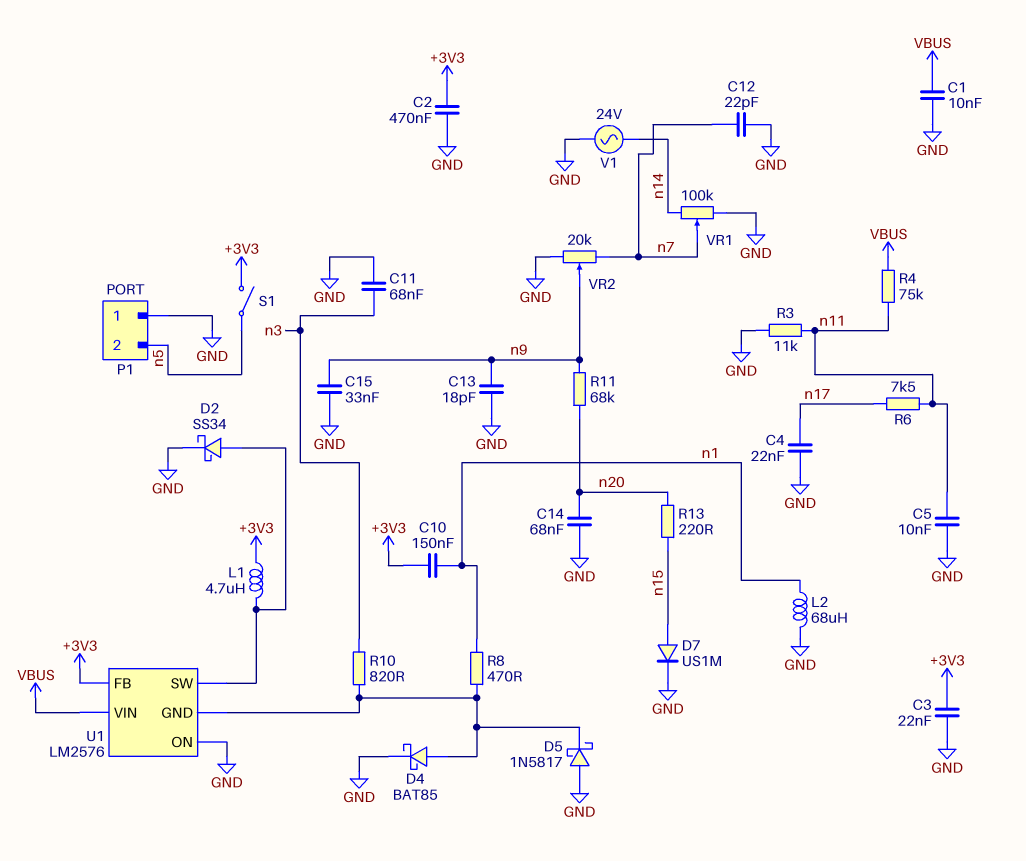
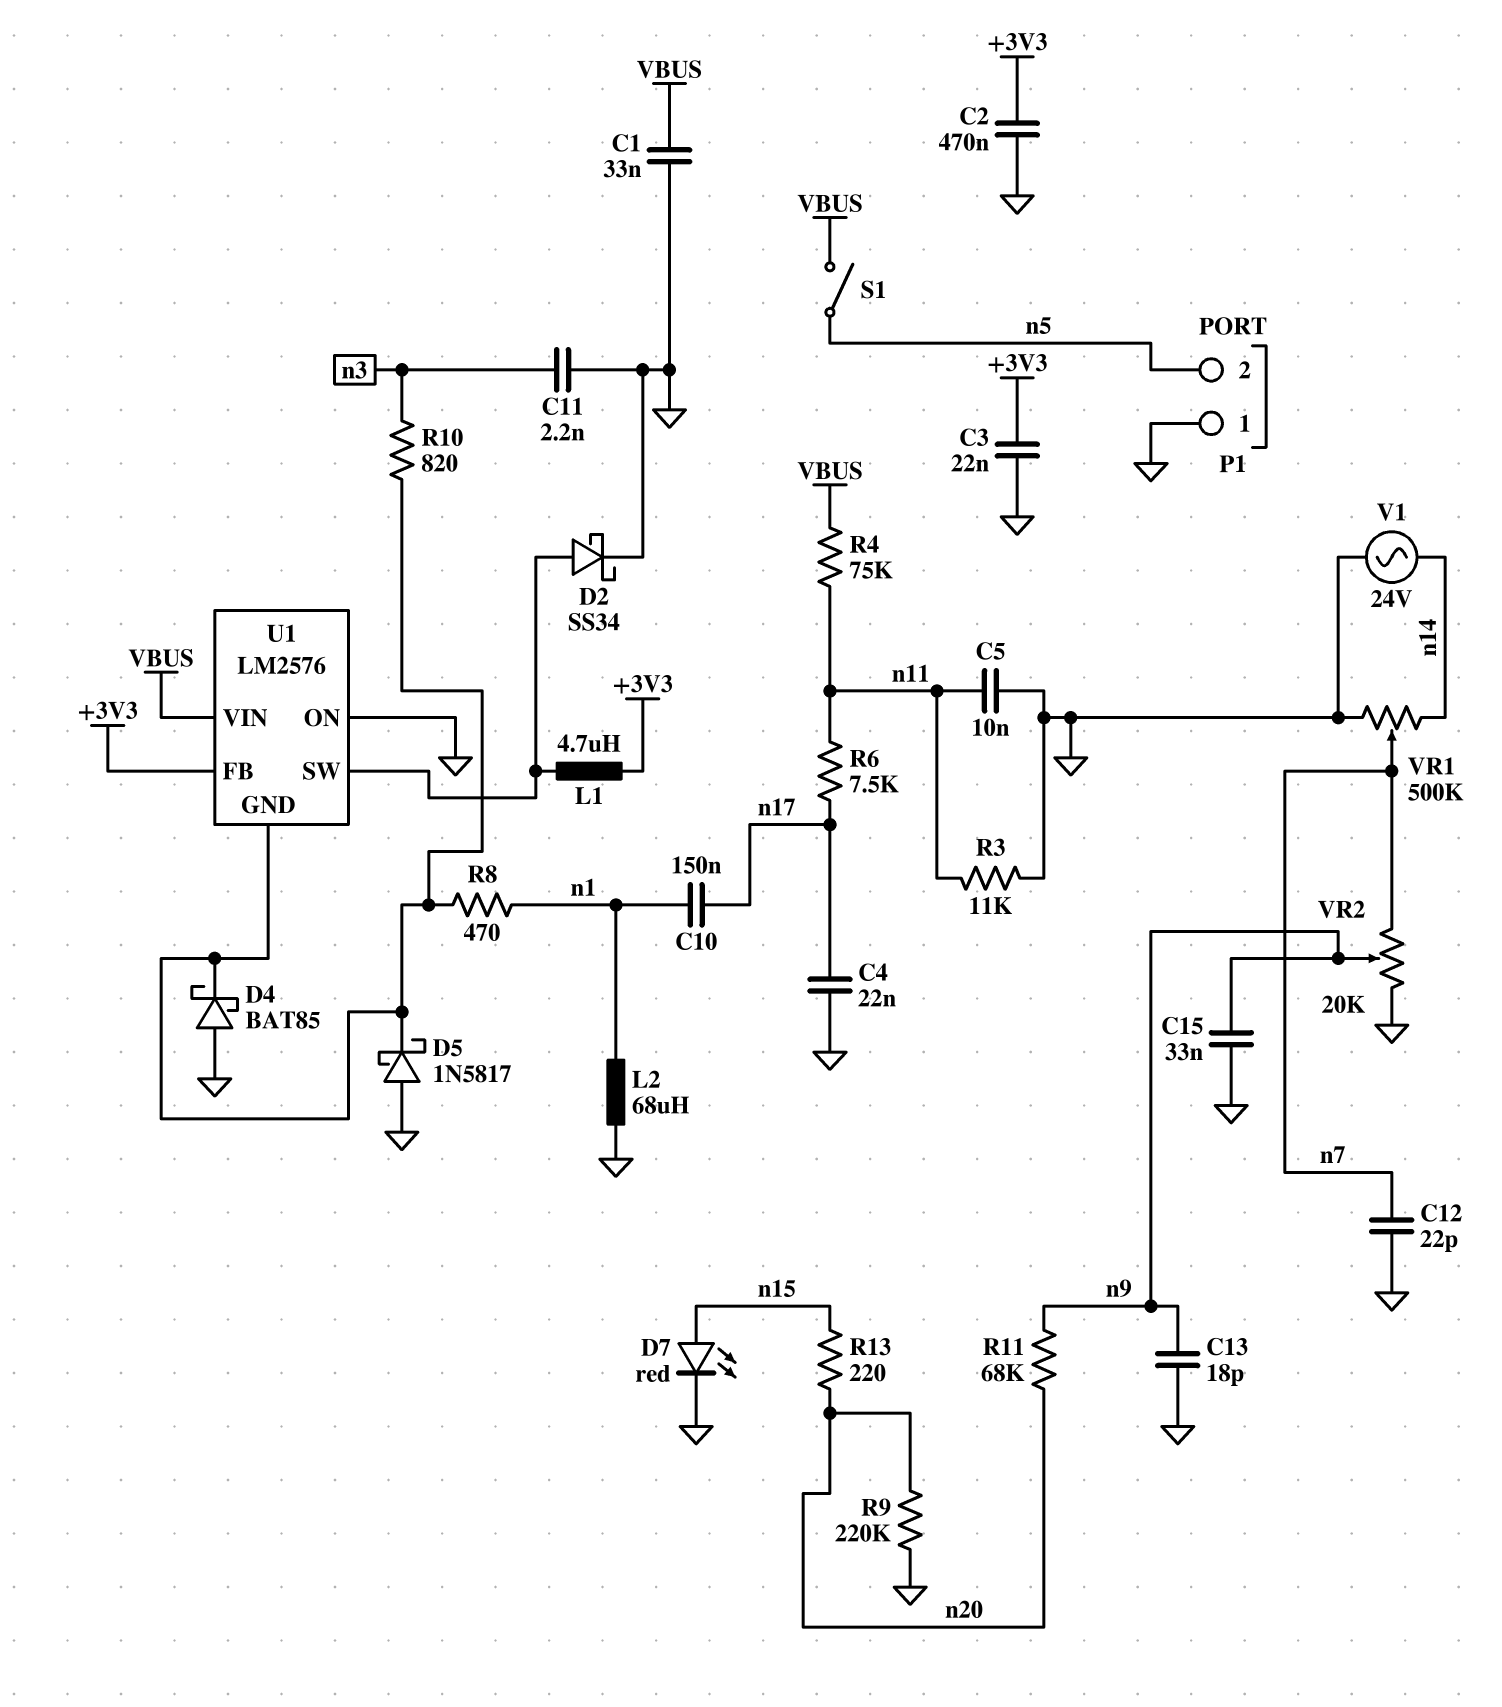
C1: 10nF (GND, VBUS) -> 33nF (GND, VBUS)
C10: 150nF (+3V3, n1) -> 150nF (n1, n17)
C11: 68nF (GND, n3) -> 2.2nF (GND, n3)
C14: 68nF (GND, n20) -> none
D4: schottky BAT85 (A U1/GND, K GND) -> schottky BAT85 (A GND, K U1/GND)
D7: diode US1M (A n15, K GND) -> LED red (A n15, K GND)
R9: none -> 220k (GND, n20)
S1: switch (+3V3, n5) -> switch (VBUS, n5)
VR1: 100k (GND, n14, wiper n7) -> 500k (GND, n14, wiper n7)

